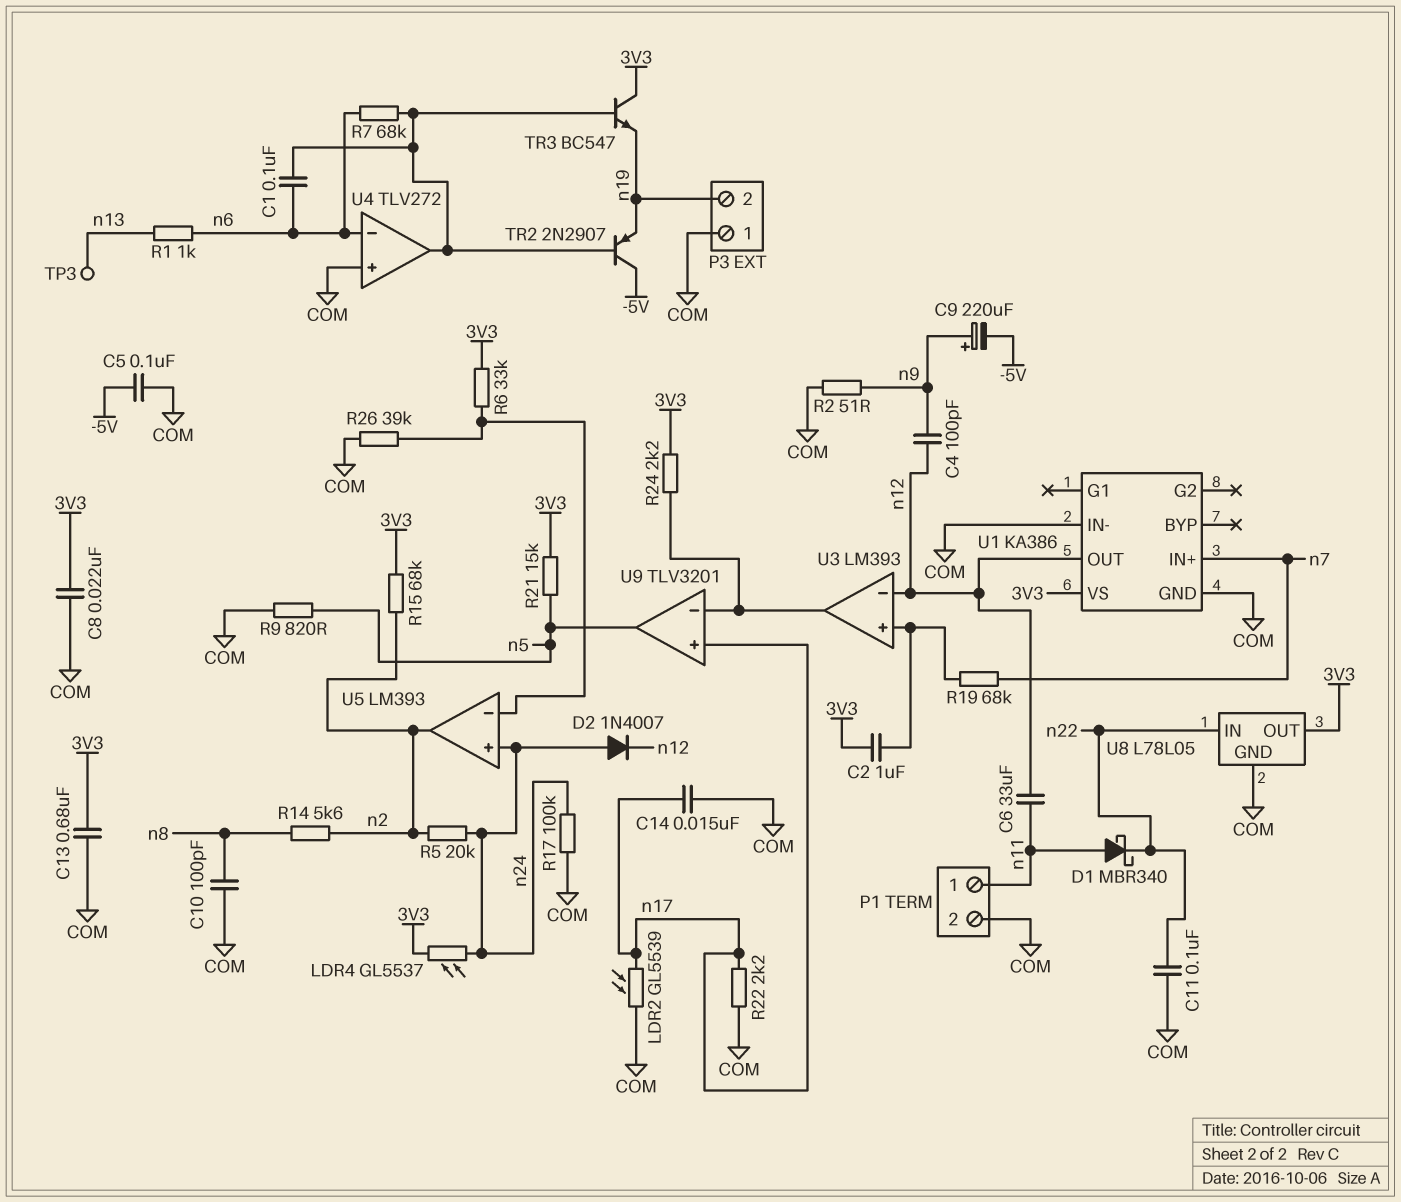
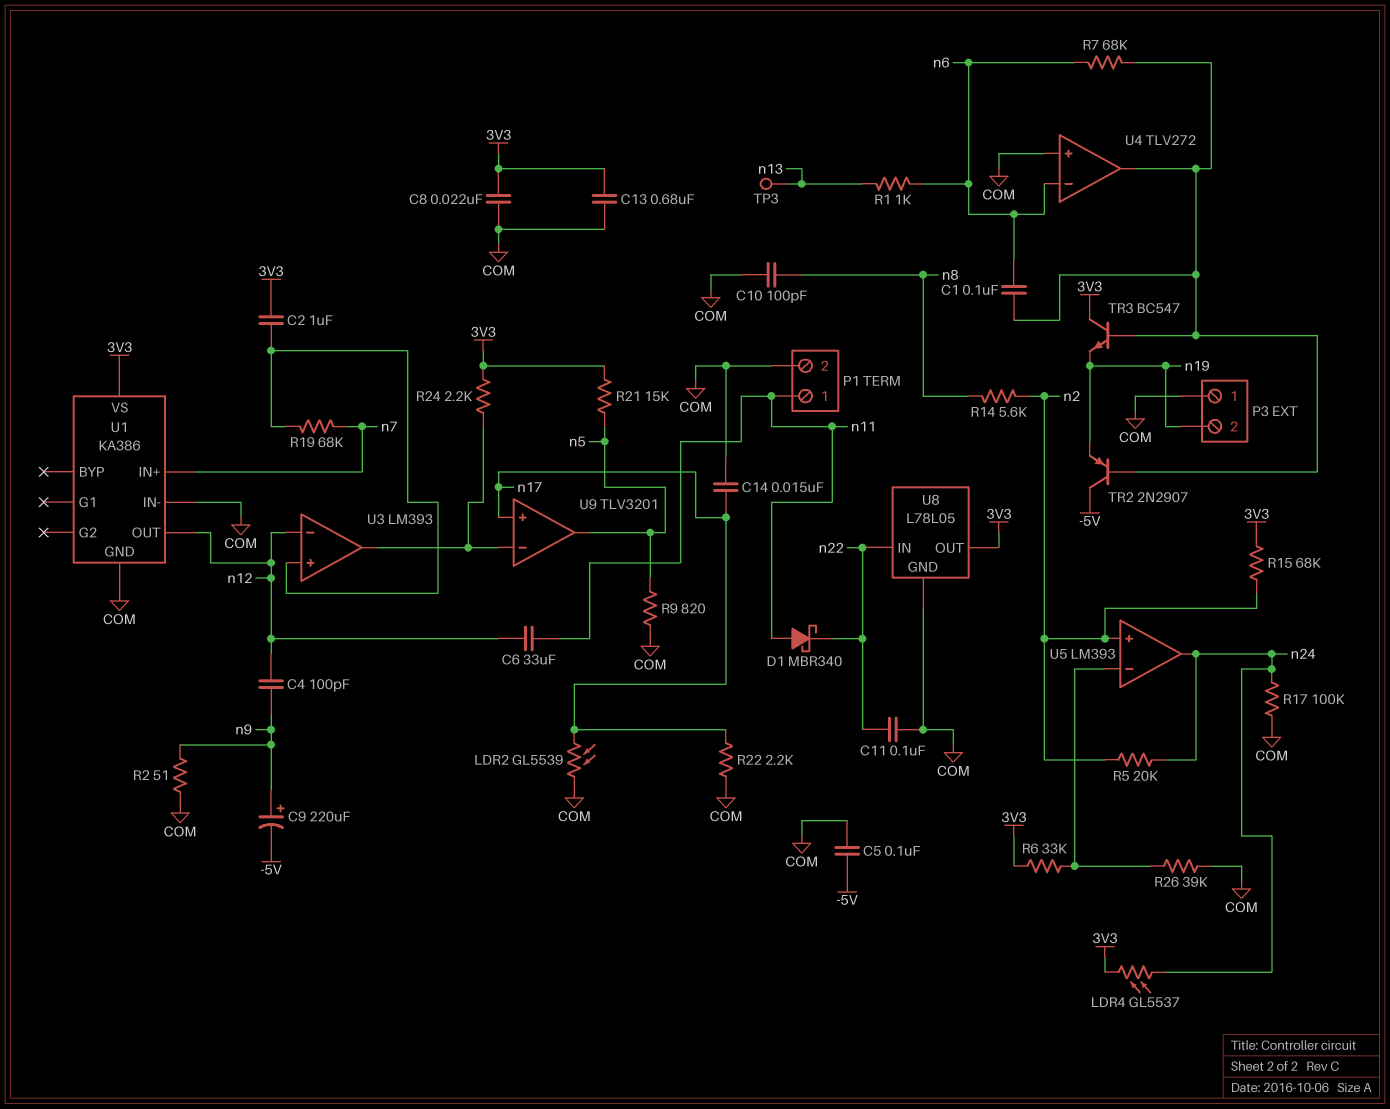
D2: diode 1N4007 (A n24, K n12) -> none
U5 pin in+: n24 -> n2
U5 pin out: n2 -> n24

